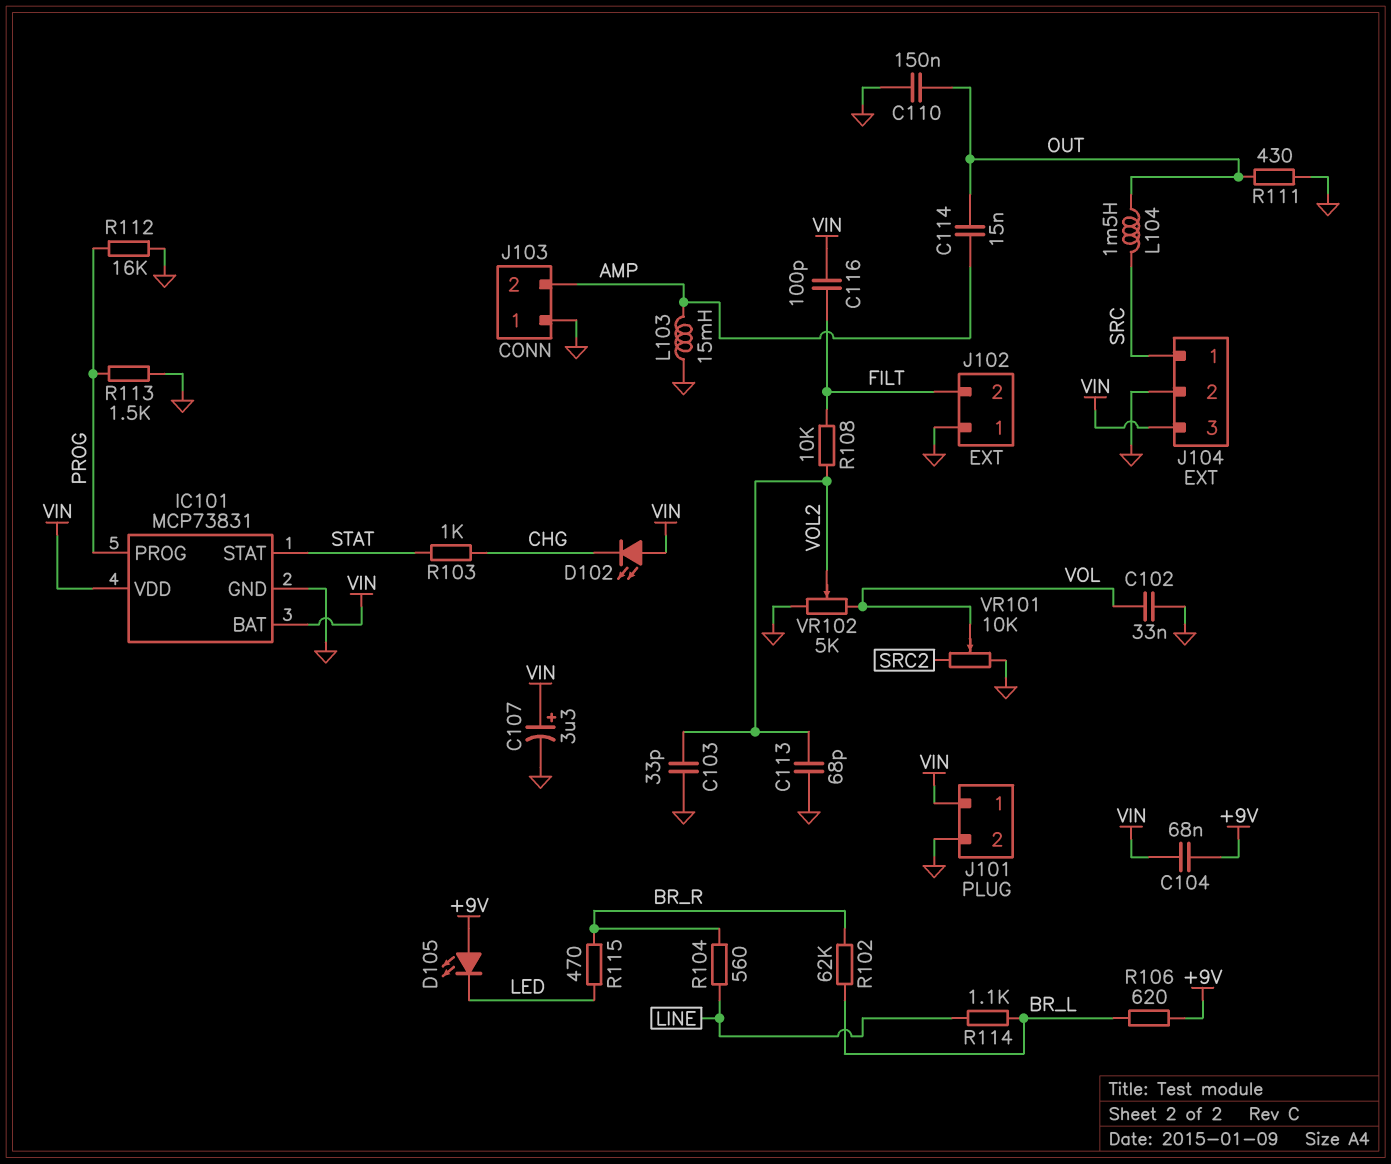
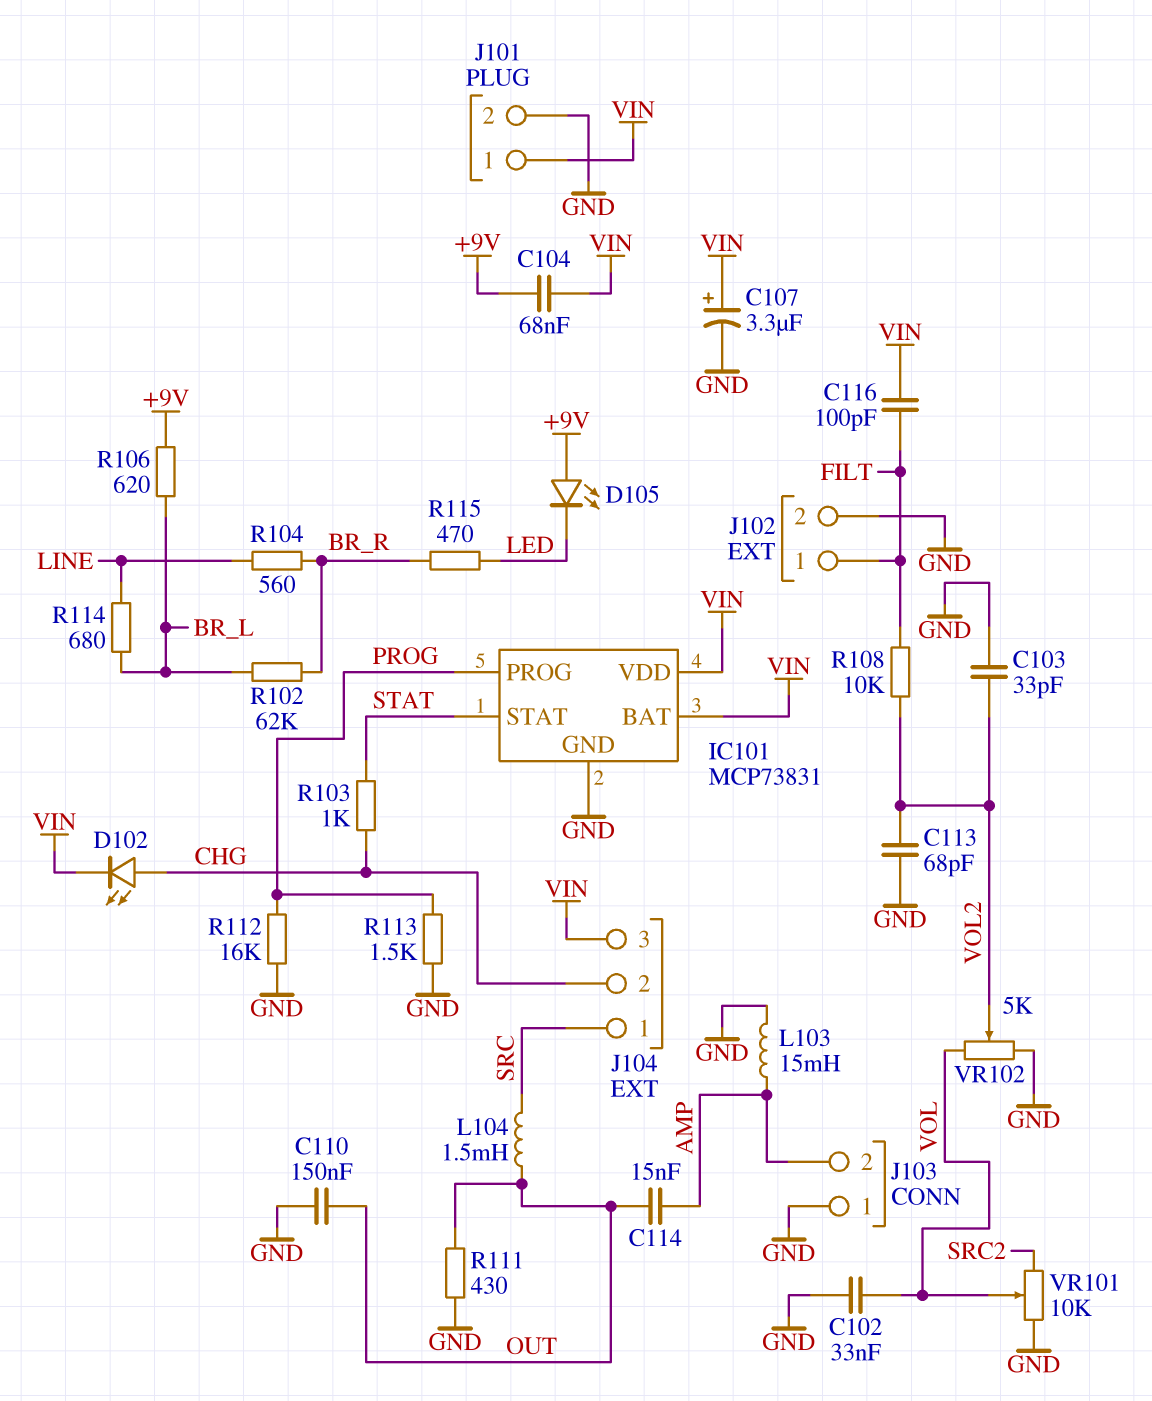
D102: LED (A VIN, K CHG) -> LED (A CHG, K VIN)
J102 pin 1: GND -> FILT
J102 pin 2: FILT -> GND
J104 pin 2: GND -> CHG
R114: 1.1k (BR_L, LINE) -> 680 (BR_L, LINE)

